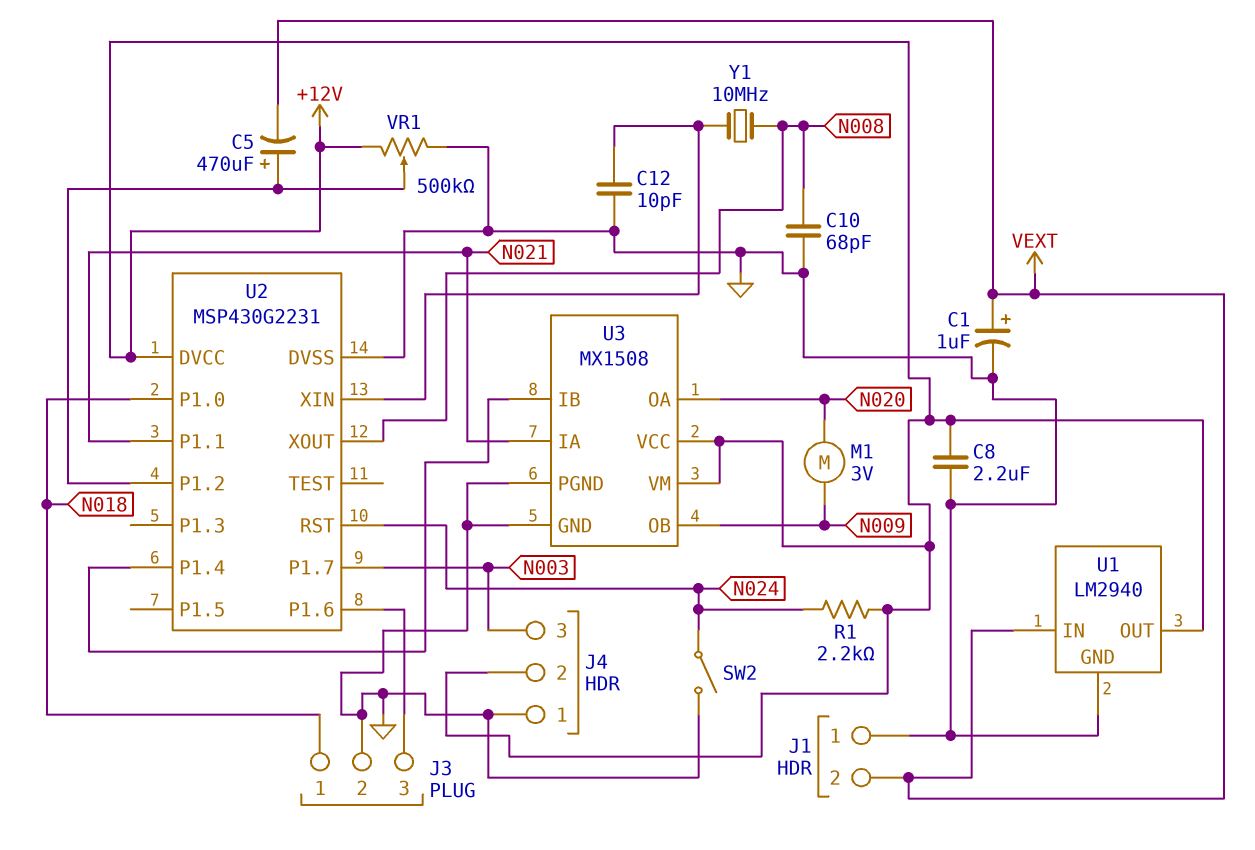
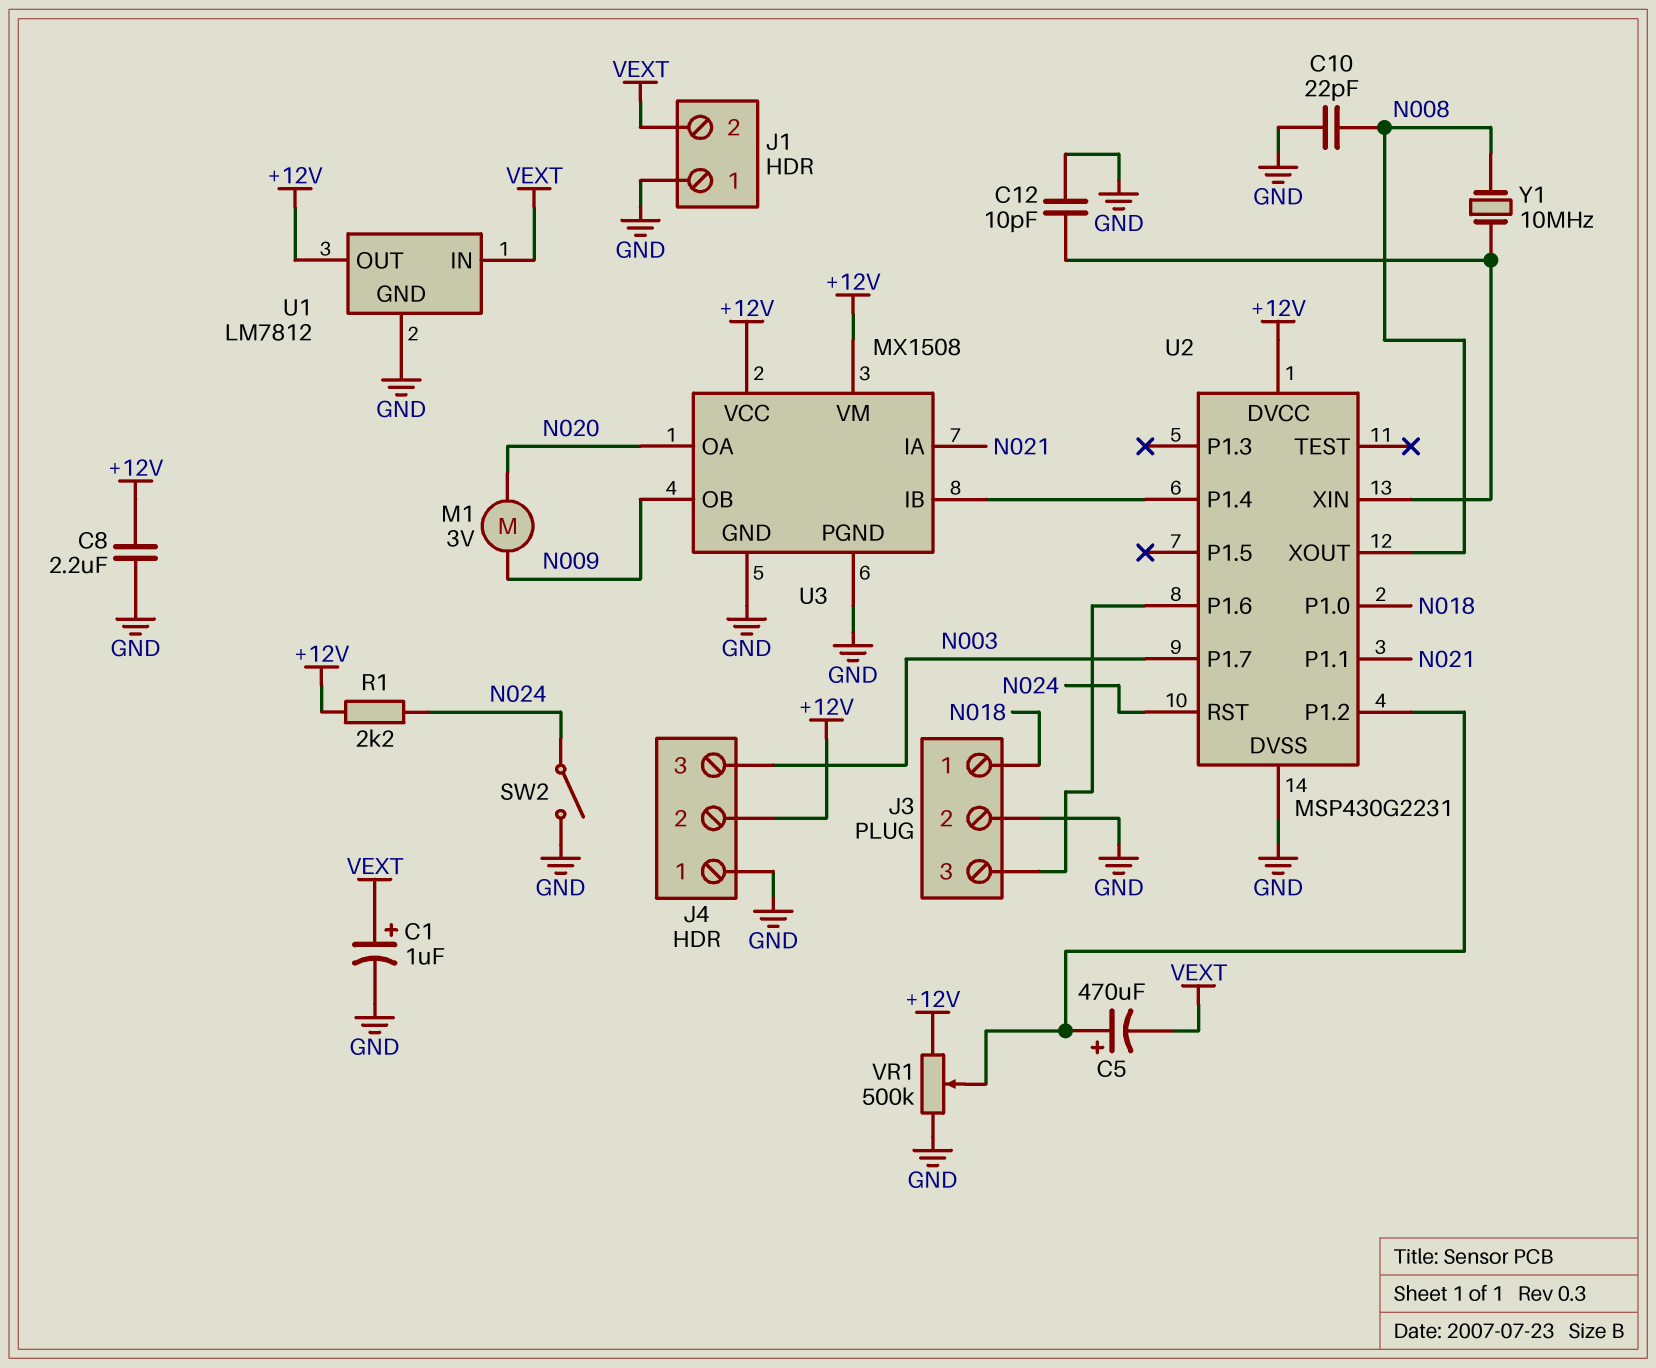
C10: 68pF (GND, N008) -> 22pF (GND, N008)
U1: LM2940 -> LM7812

